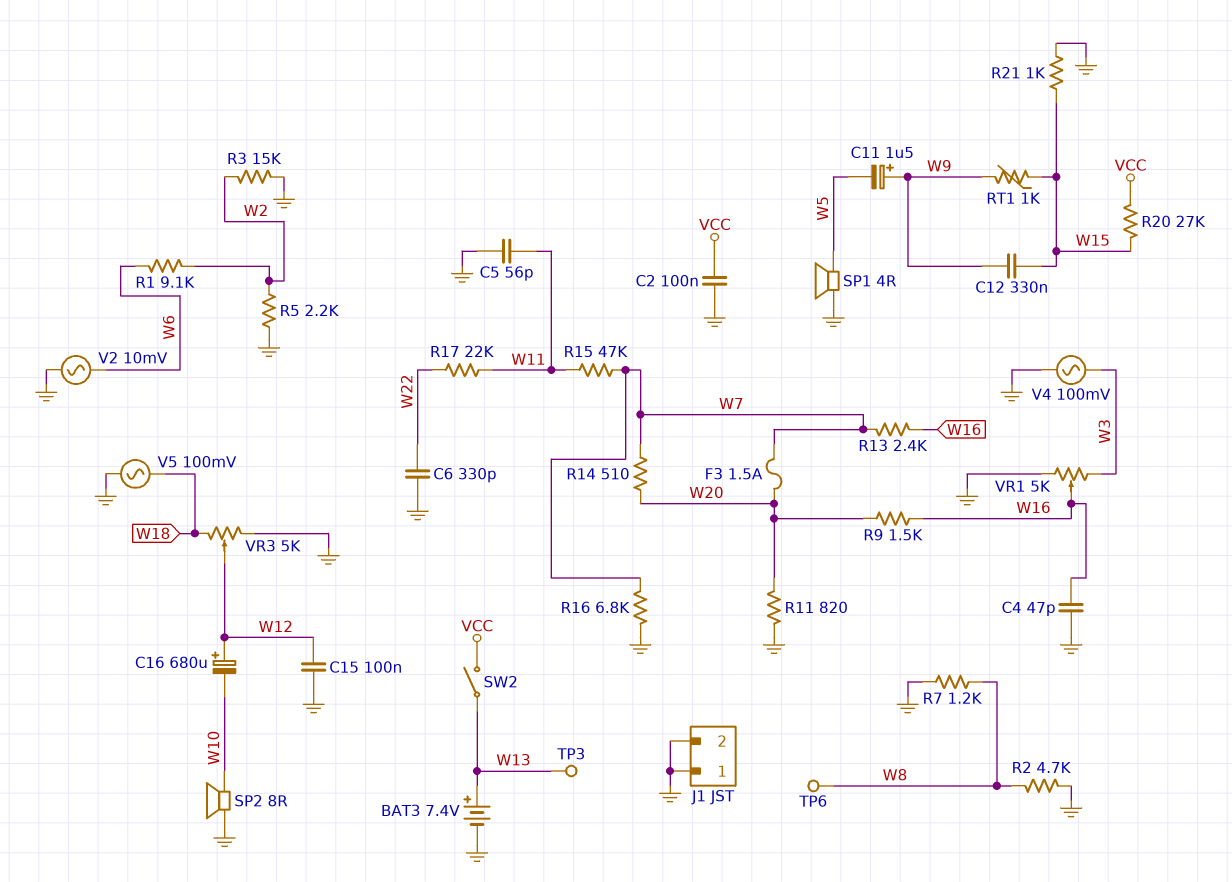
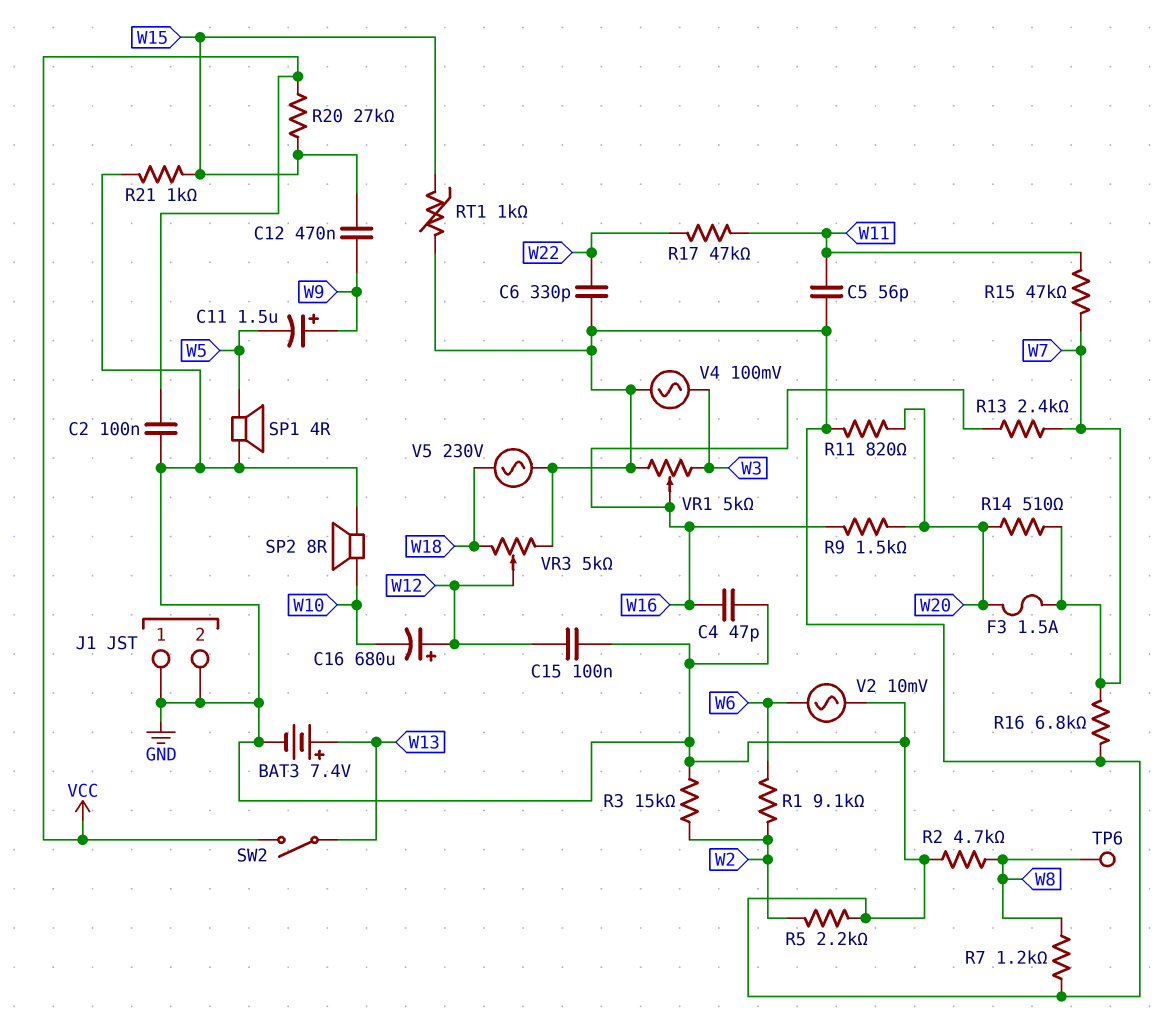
C12: 330nF (W9, W15) -> 470nF (W9, W15)
R17: 22k (W11, W22) -> 47k (W11, W22)
RT1: 1k (W9, W15) -> 1k (GND, W15)
TP3: test point (W13) -> none
V5: AC 100mV (GND, W18) -> AC 230V (GND, W18)

